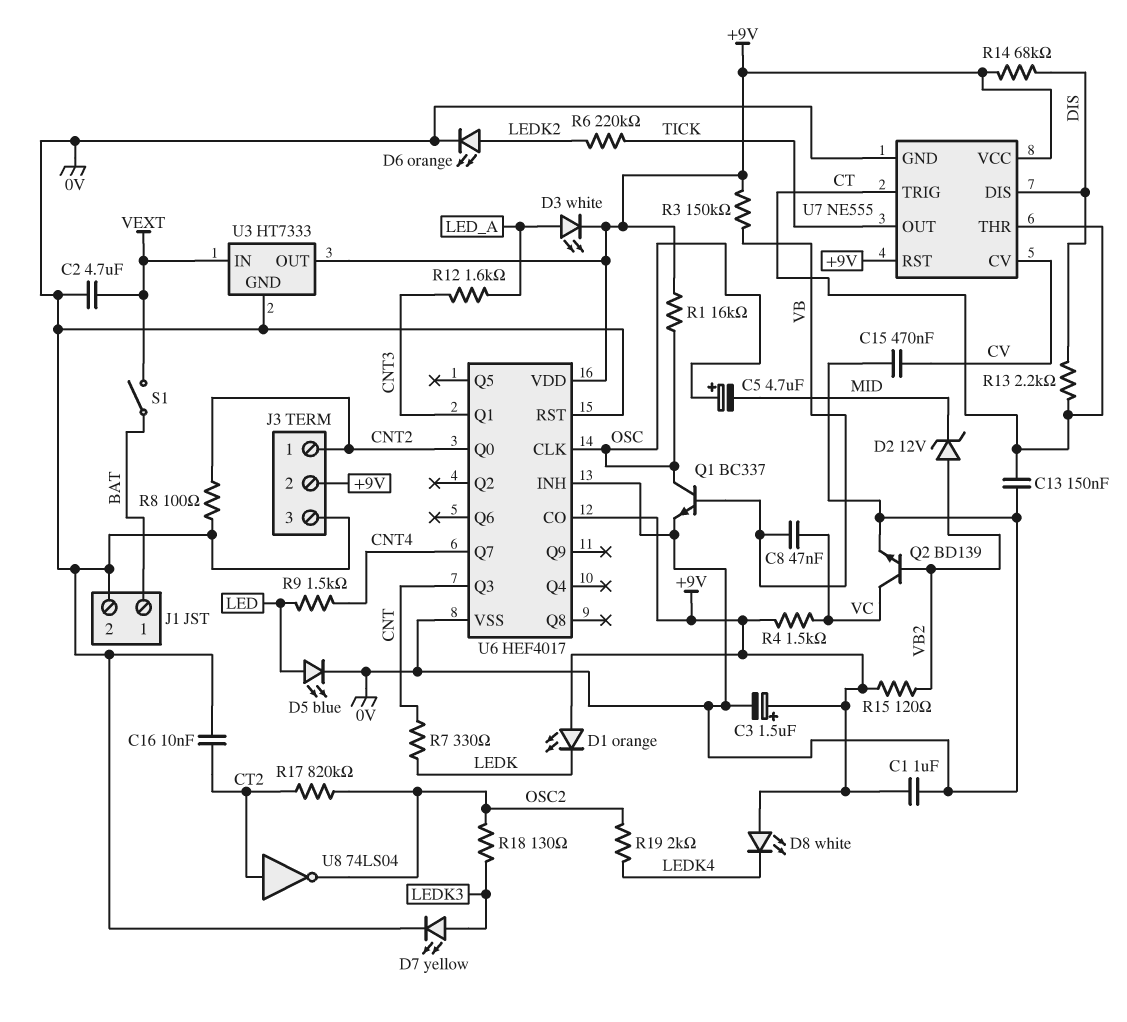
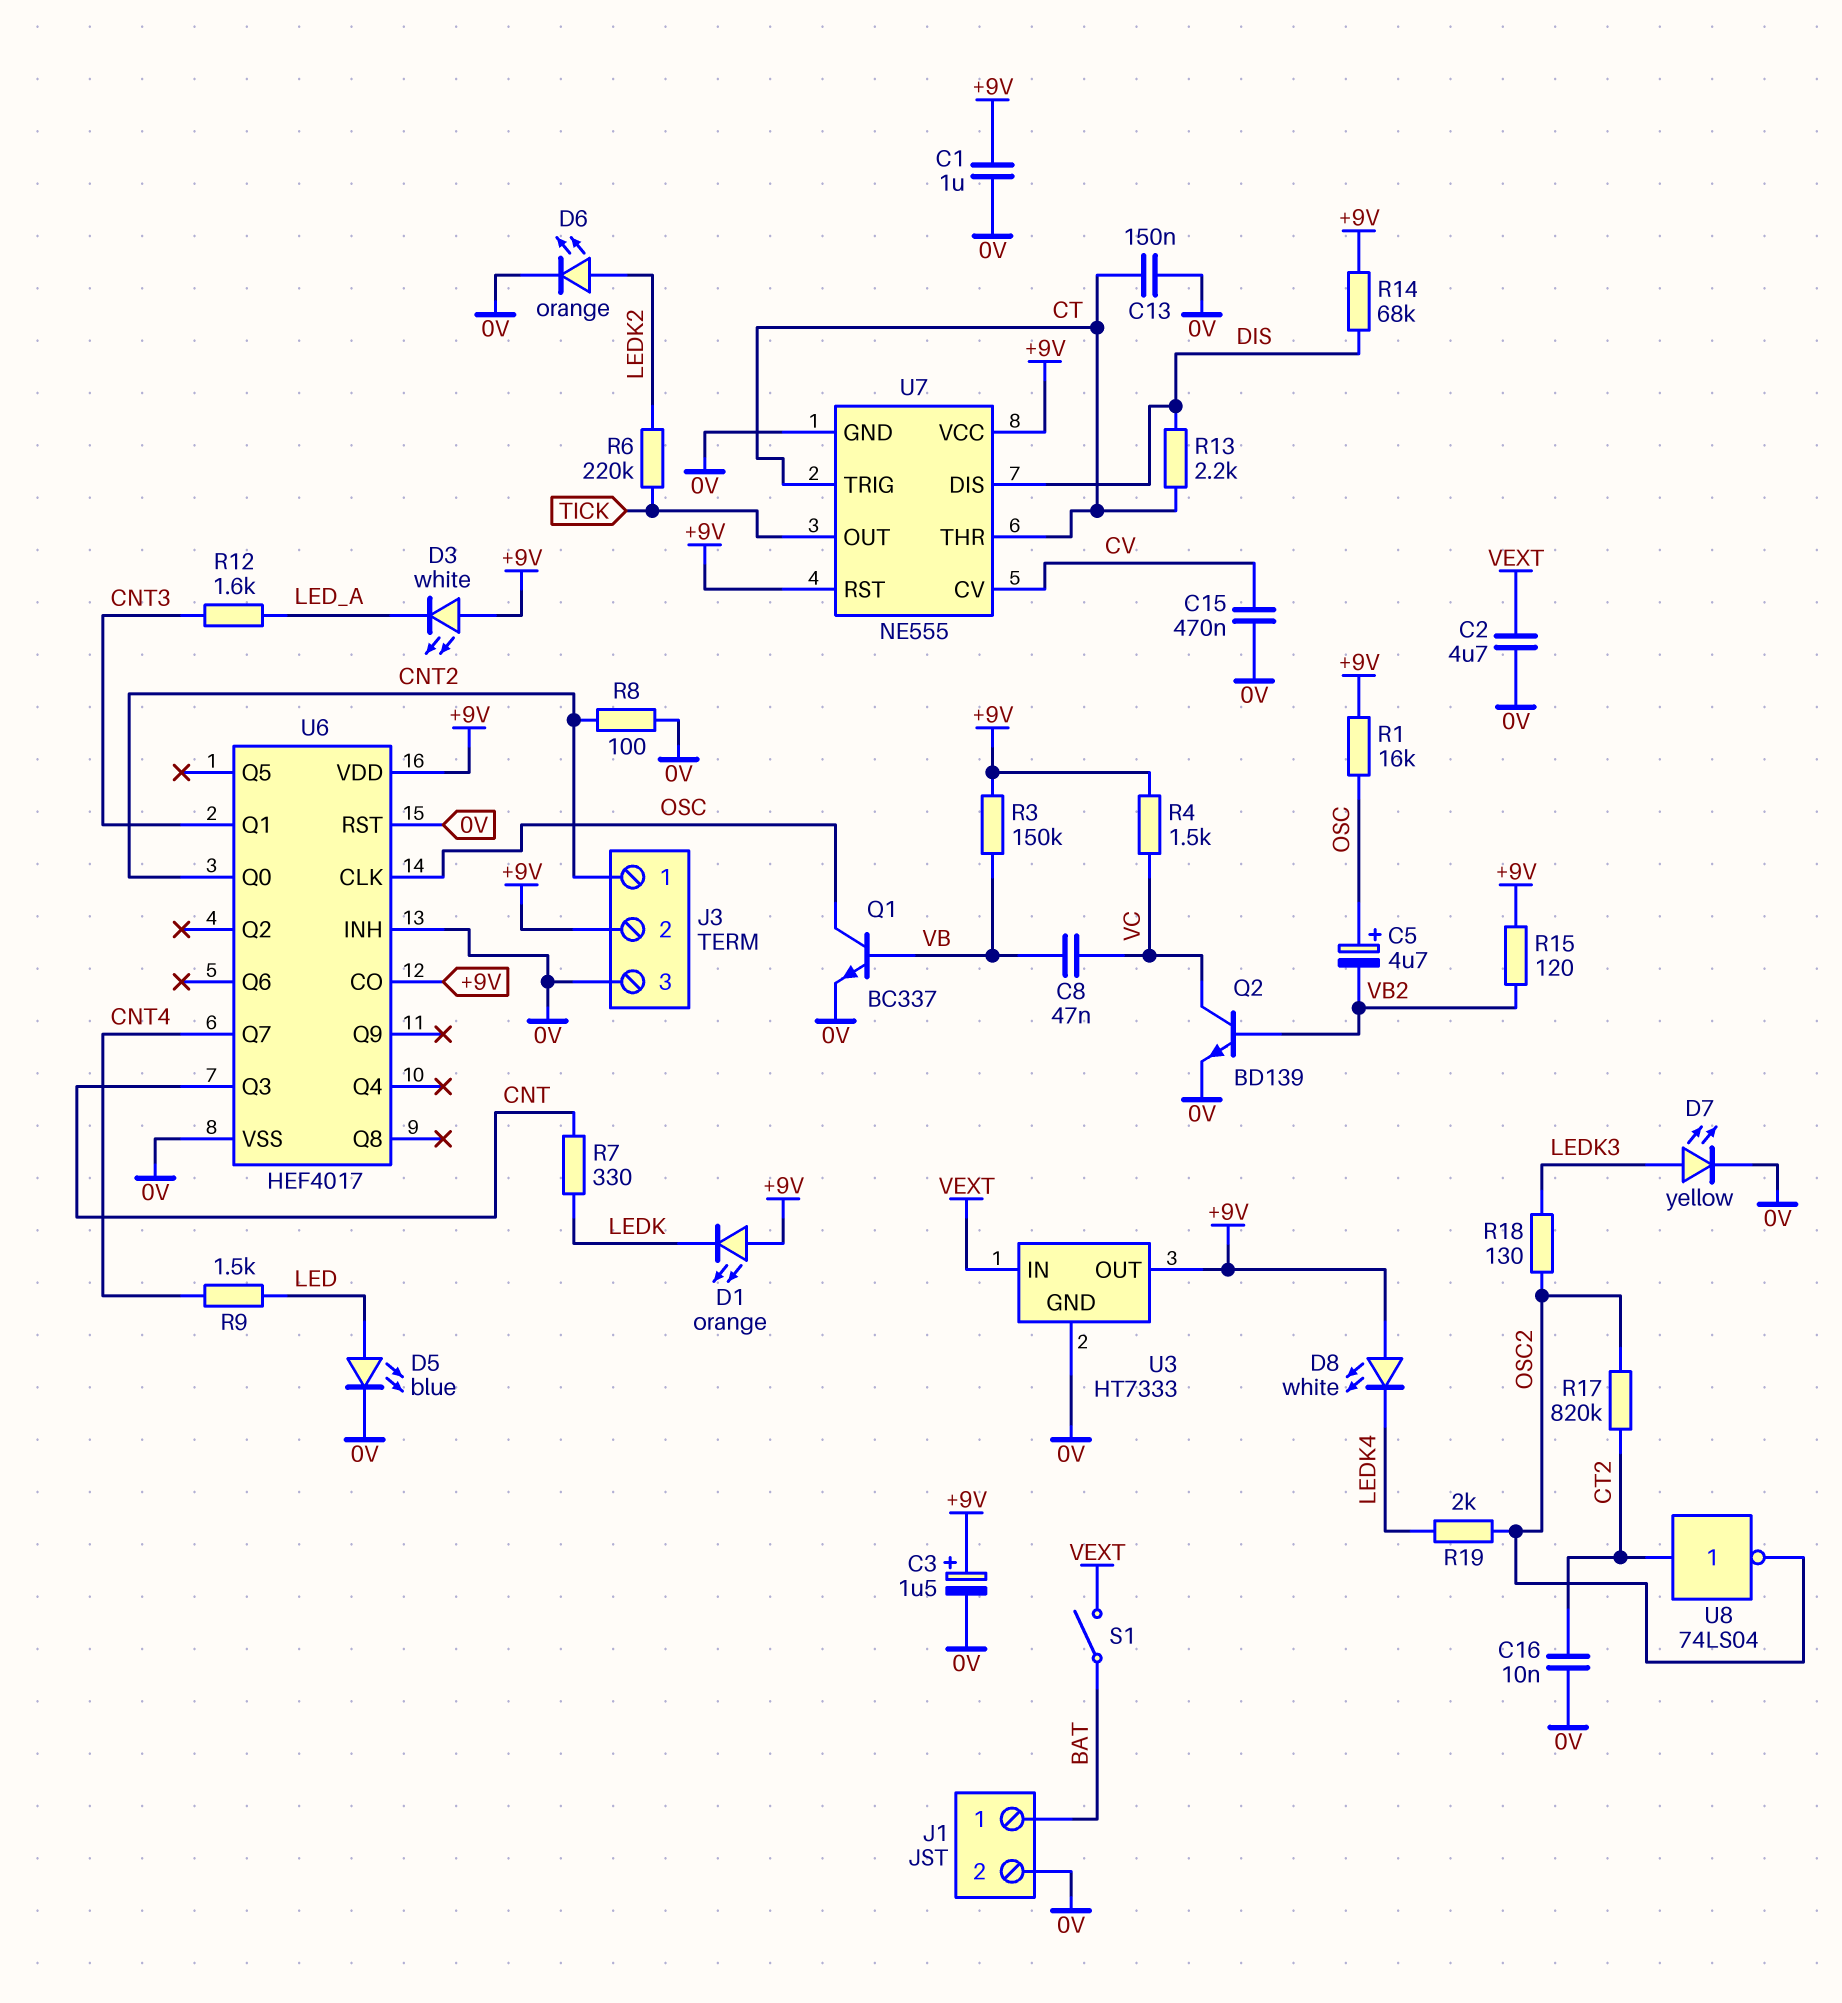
C5: 4.7uF (plus OSC, minus MID) -> 4.7uF (plus OSC, minus VB2)
D2: zener 12V (A VB2, K MID) -> none
D3: LED white (A LED_A, K +9V) -> LED white (A +9V, K LED_A)

